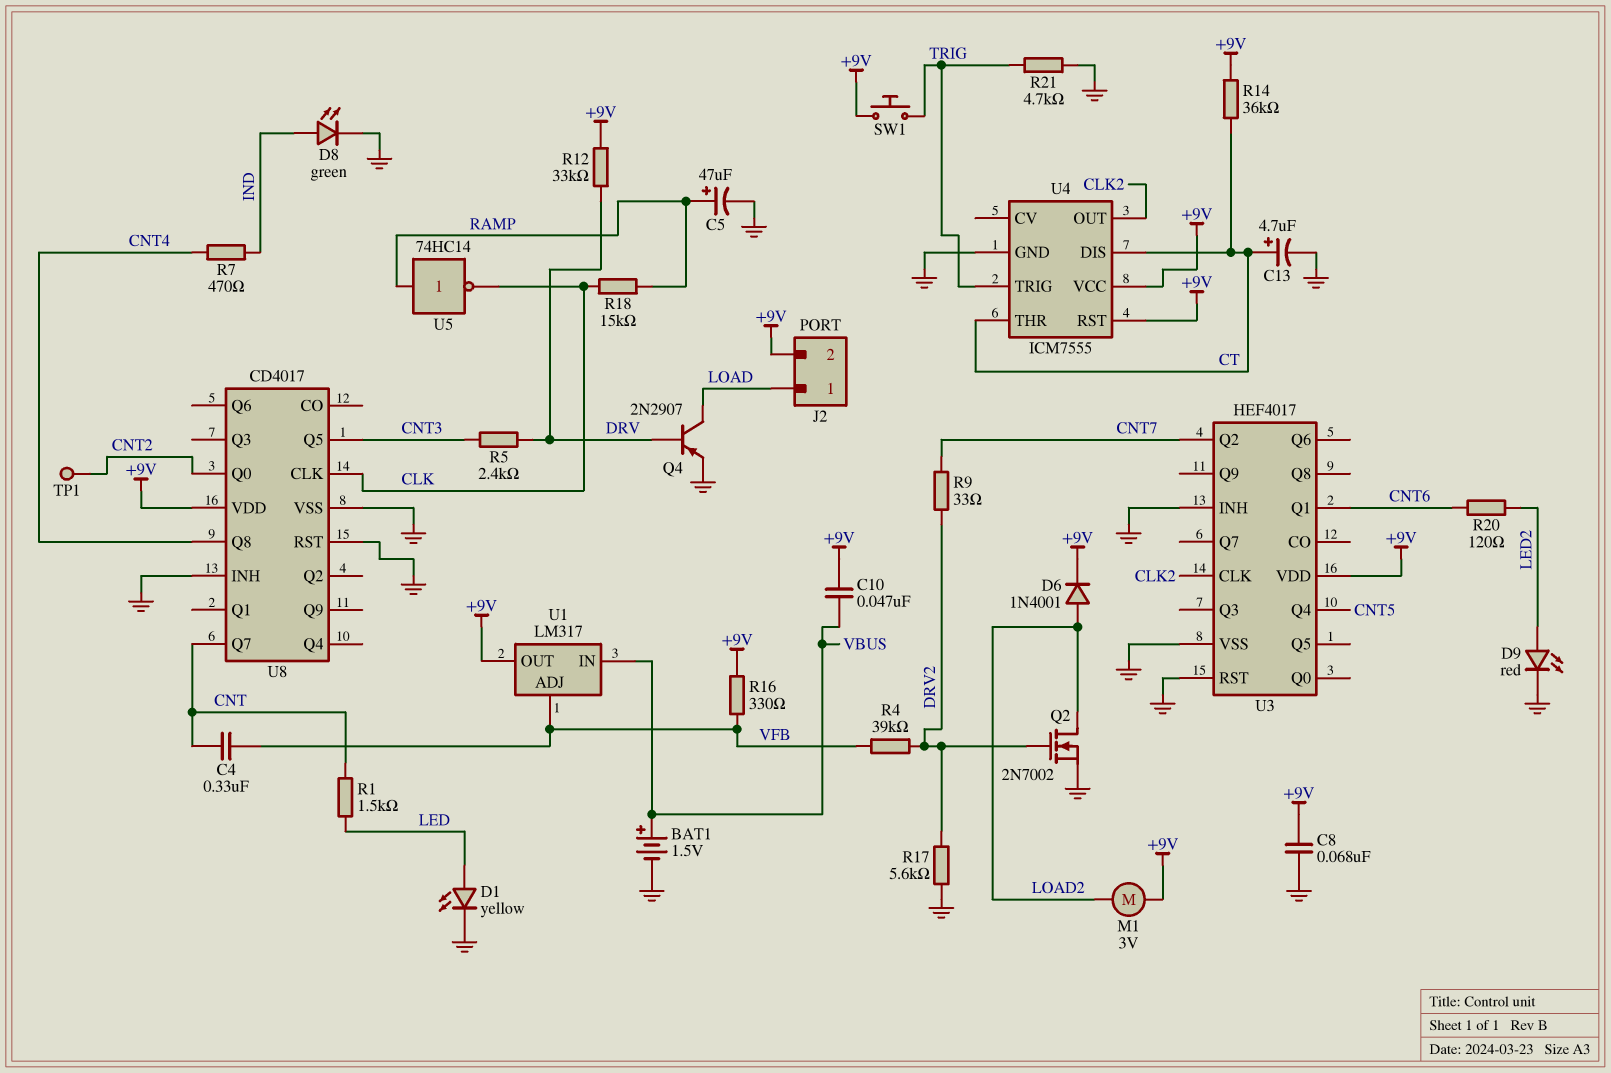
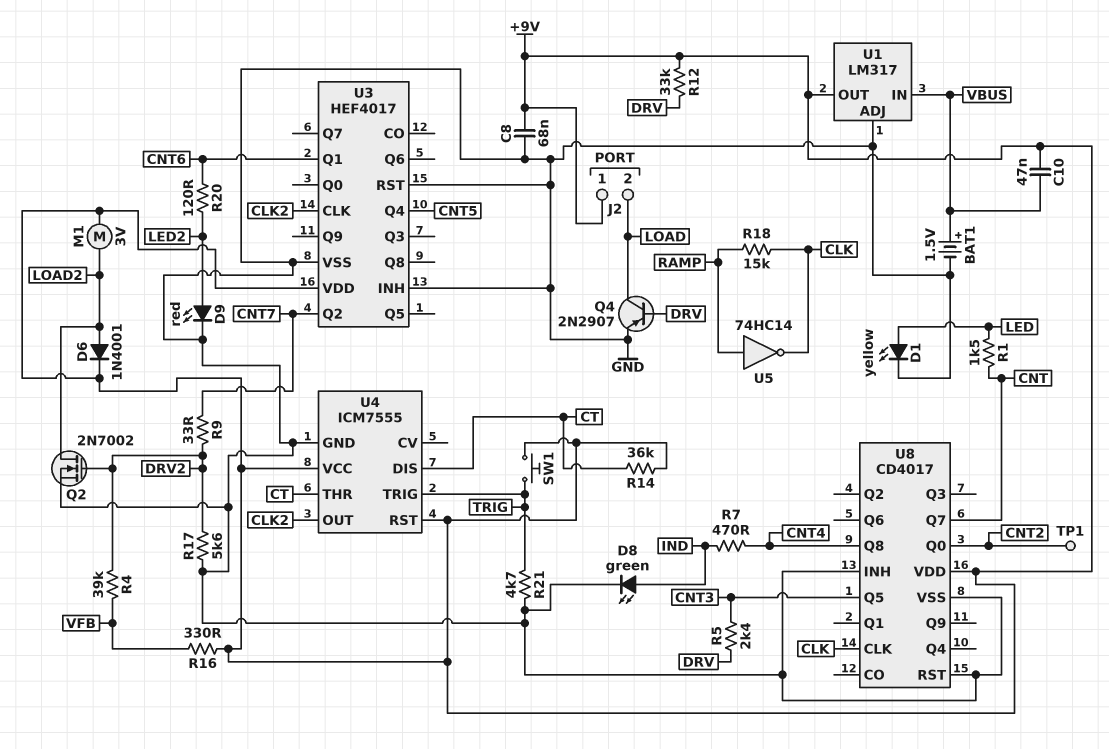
C4: 330nF (CNT, VFB) -> none
C5: 47uF (plus RAMP, minus GND) -> none
C13: 4.7uF (plus CT, minus GND) -> none
J2 pin 1: LOAD -> +9V
J2 pin 2: +9V -> LOAD
U1 pin ADJ: VFB -> GND

